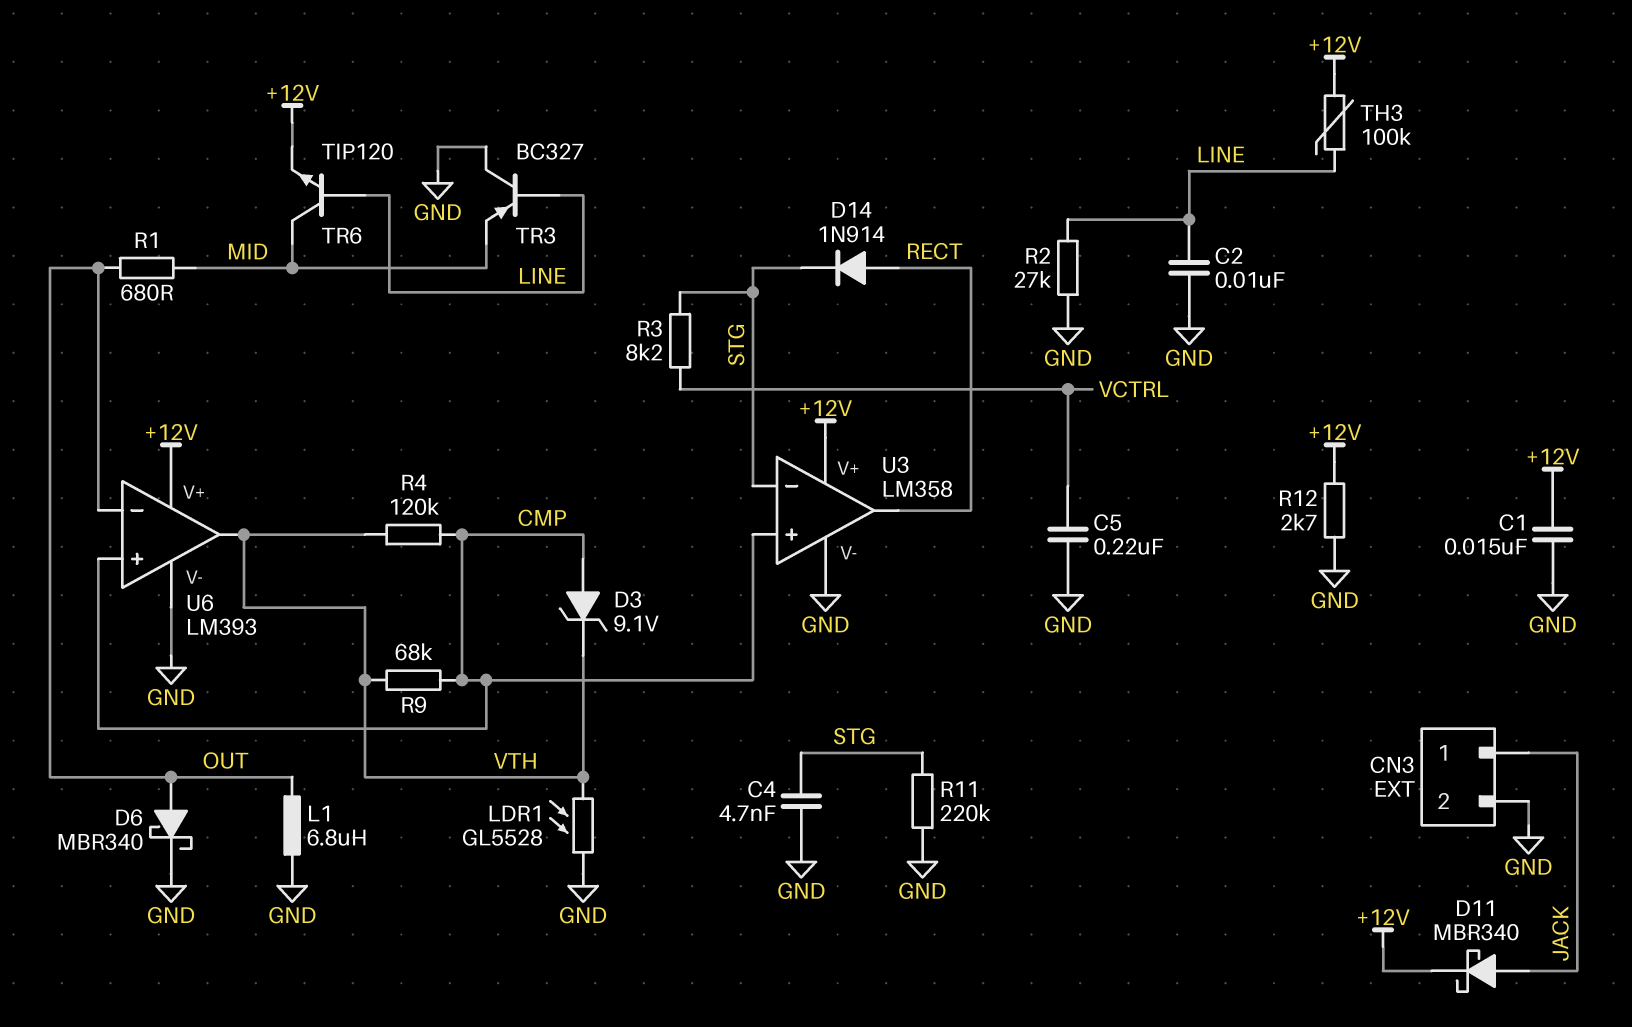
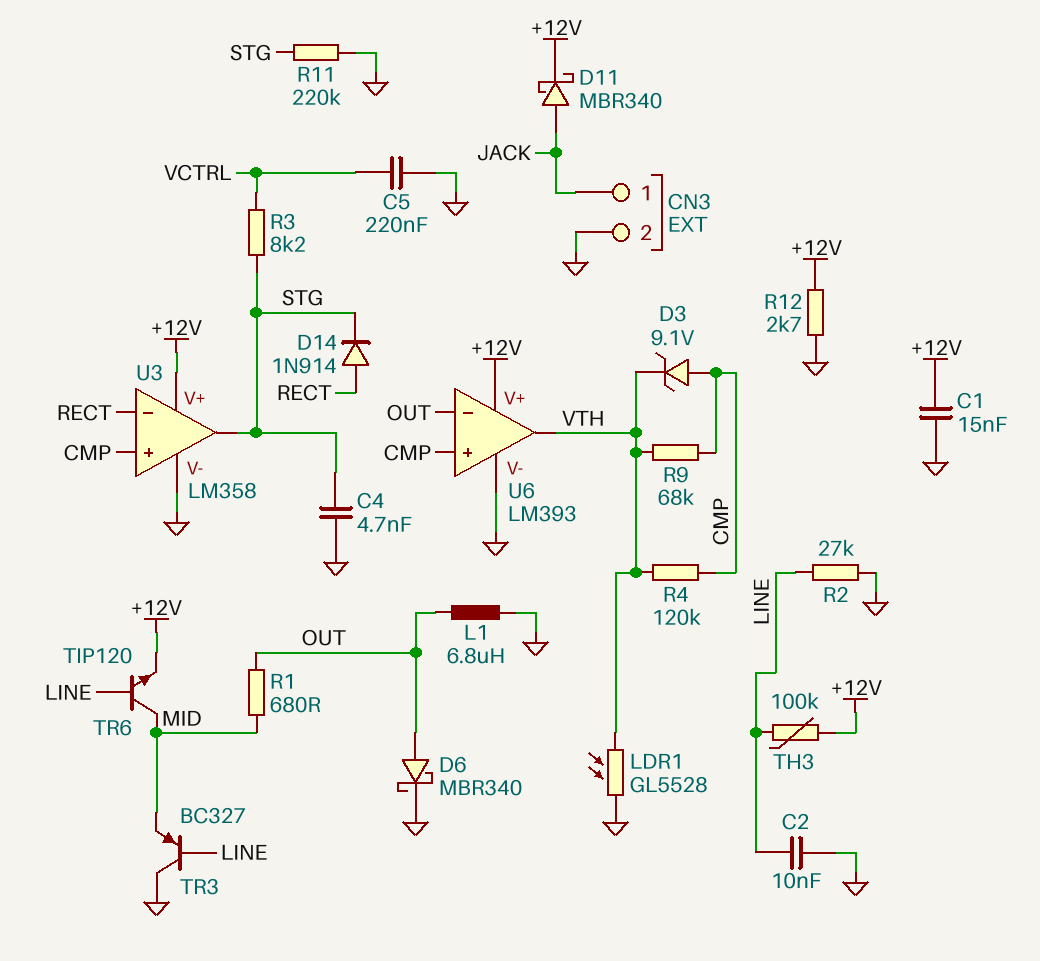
U3 pin in-: STG -> RECT
U3 pin out: RECT -> STG

